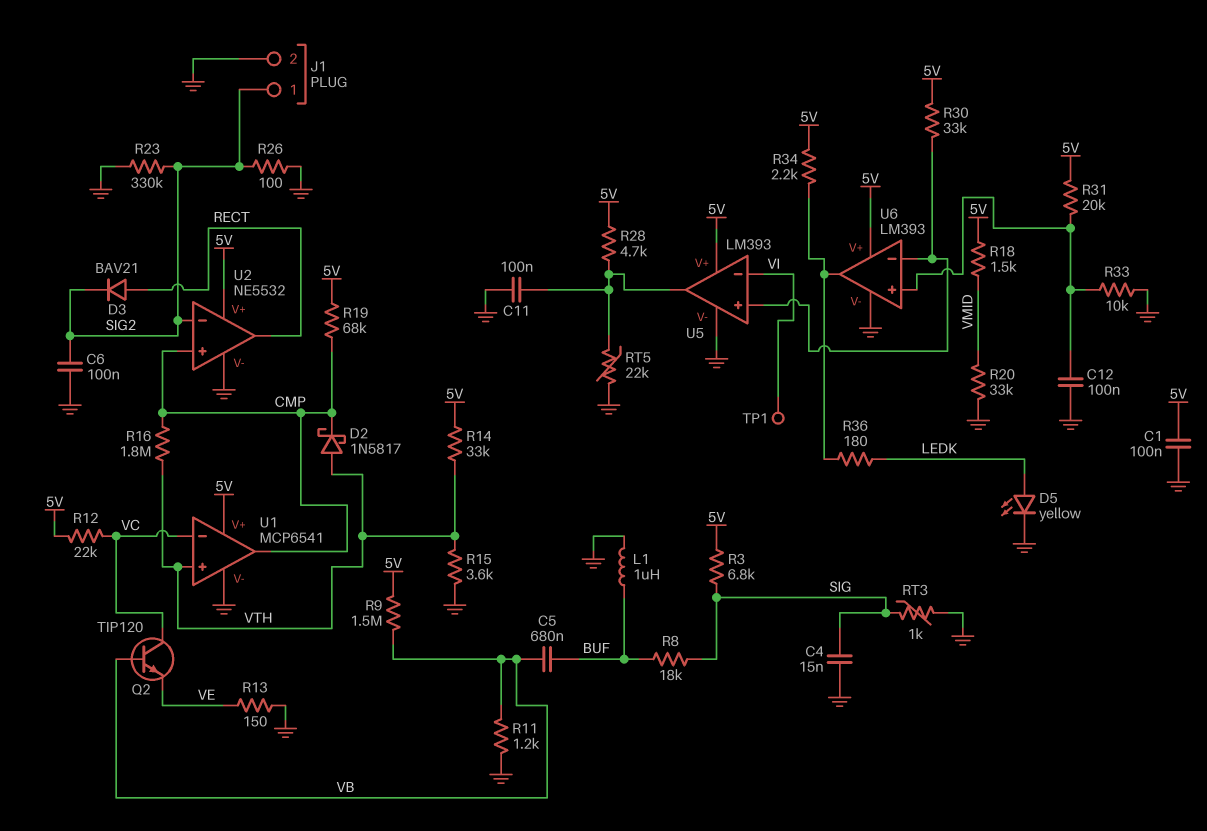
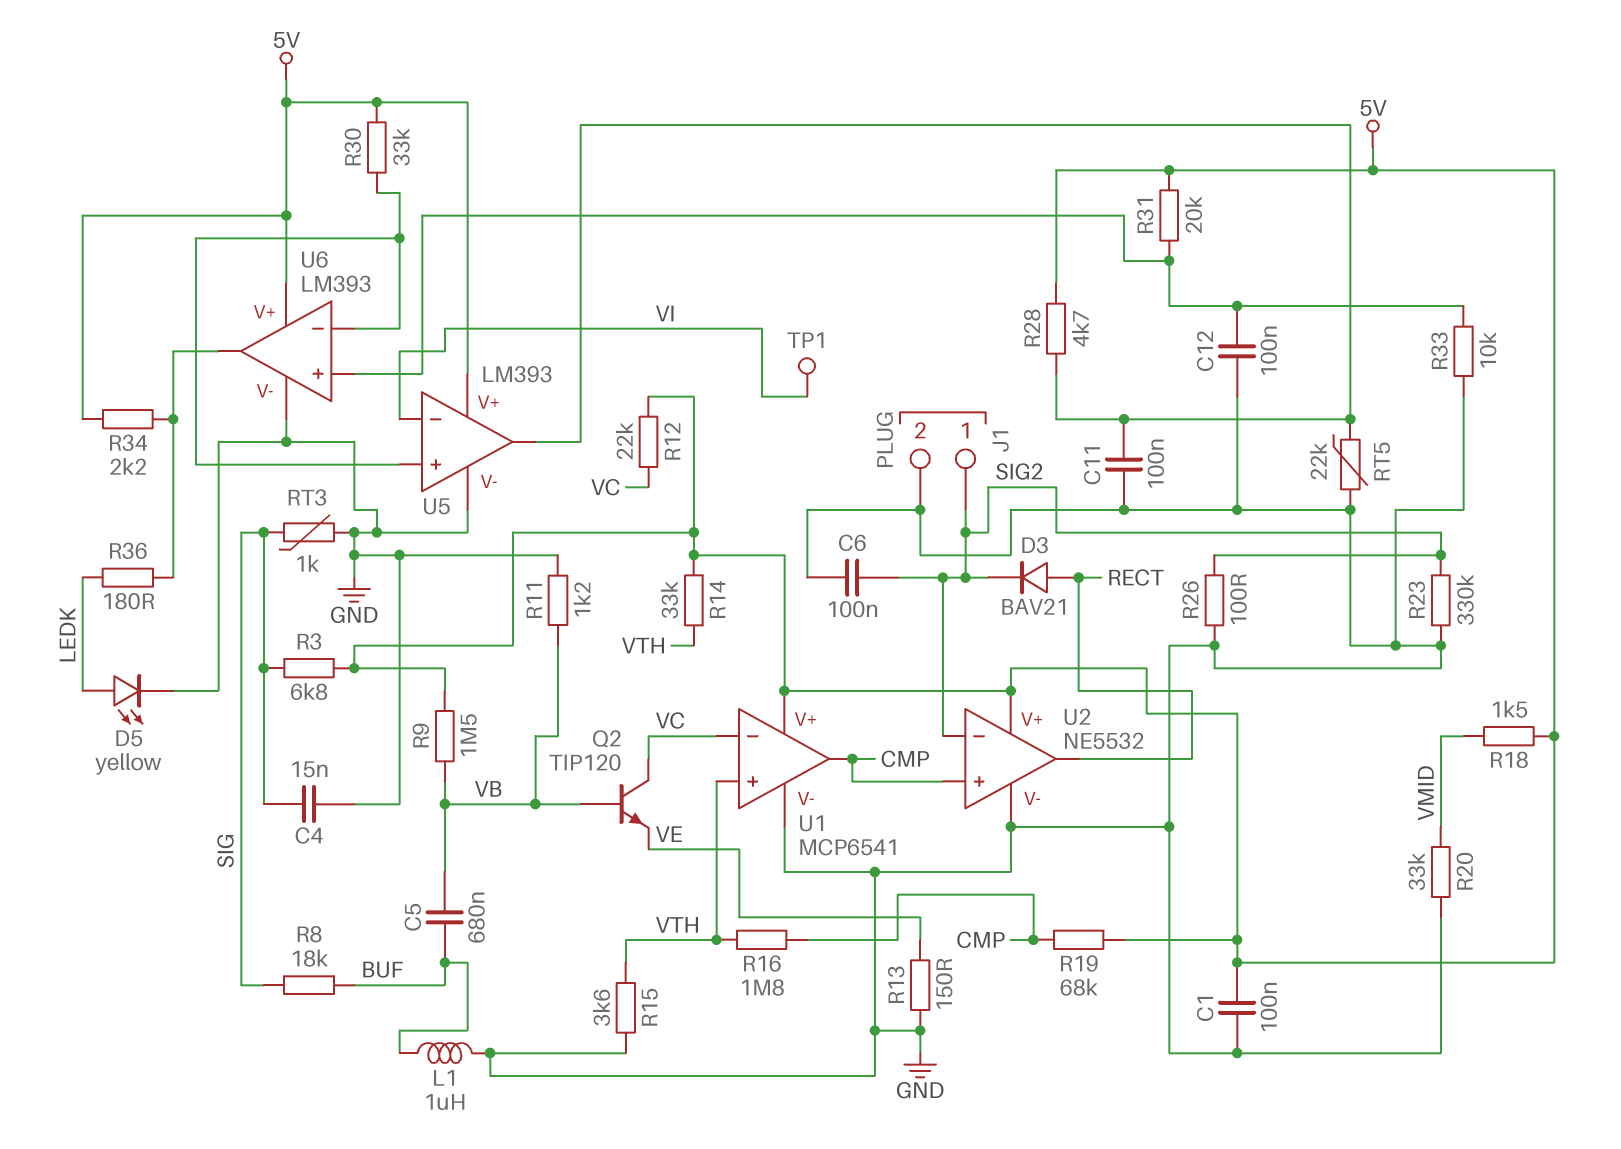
D2: schottky 1N5817 (A VTH, K CMP) -> none

